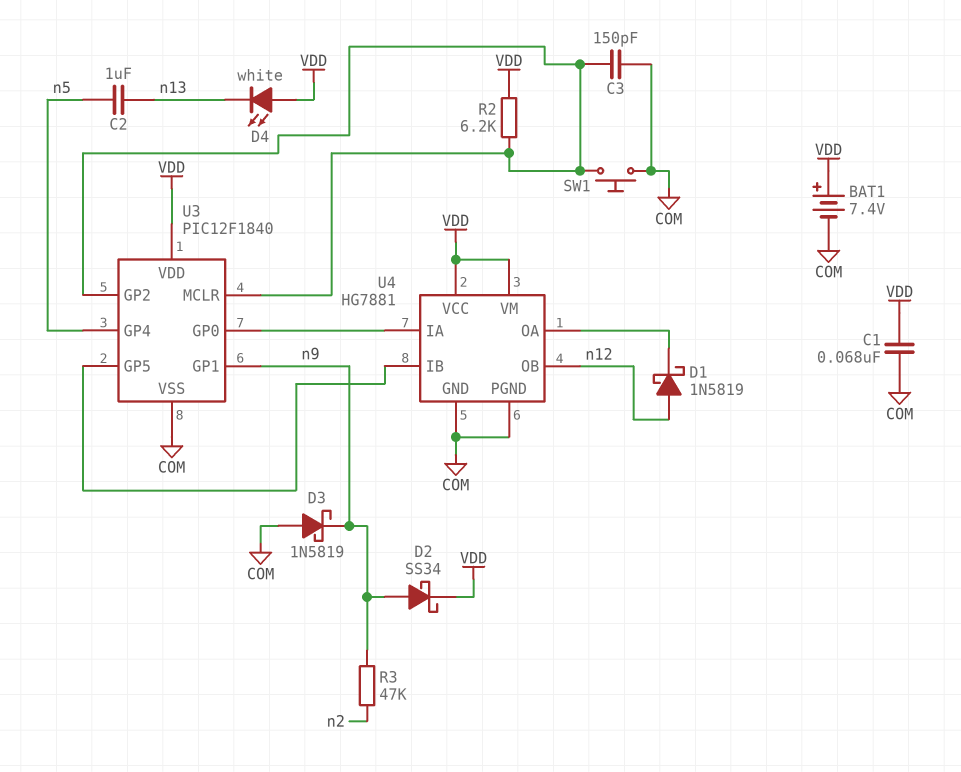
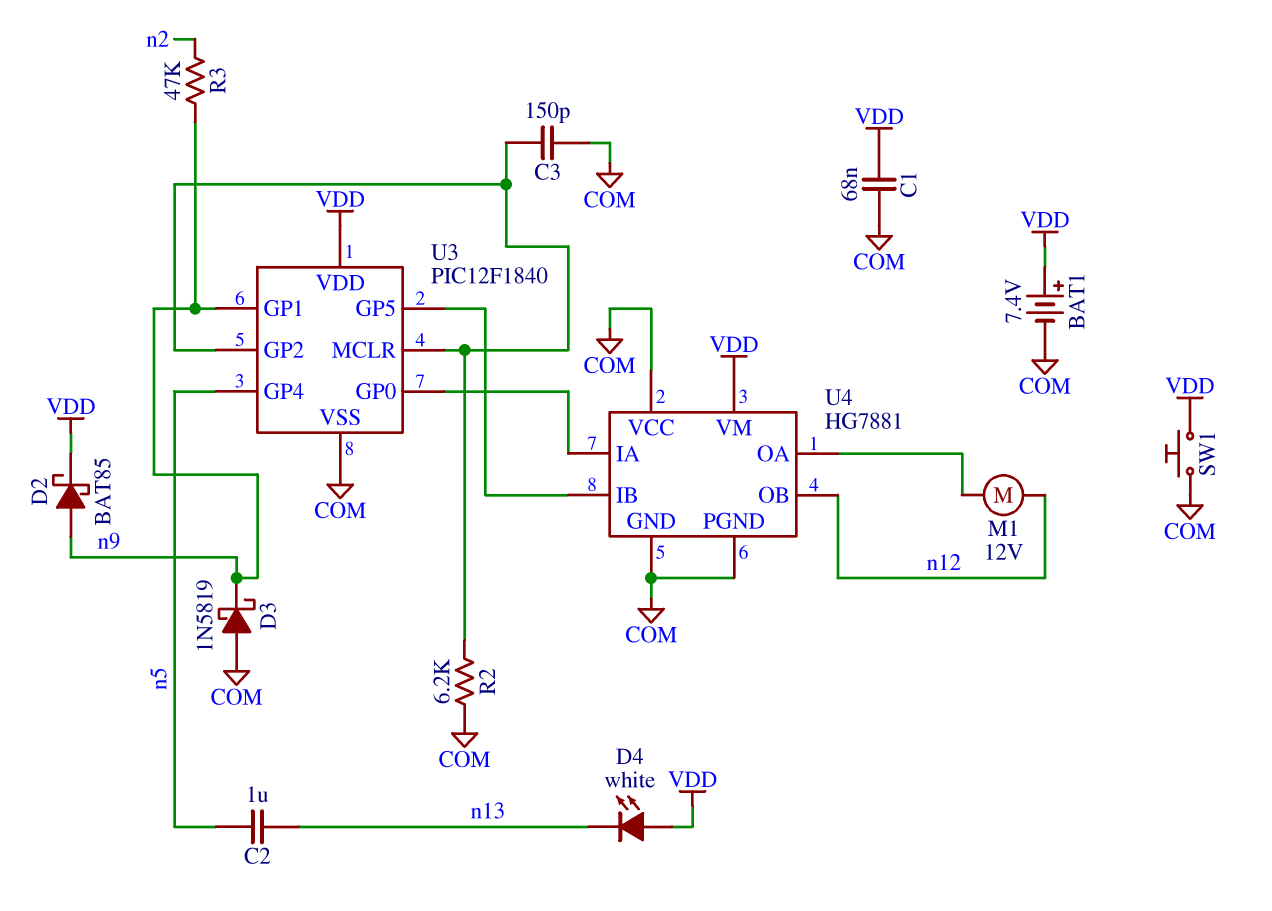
D1: schottky 1N5819 (A n12, K U4/OA) -> none
D2: schottky SS34 (A n9, K VDD) -> schottky BAT85 (A n9, K VDD)
M1: none -> motor 12V (U4/OA, n12)
R2: 6.2k (U3/GP2, VDD) -> 6.2k (COM, U3/GP2)
SW1: button (COM, U3/GP2) -> button (COM, VDD)
U4 pin VCC: VDD -> COM

